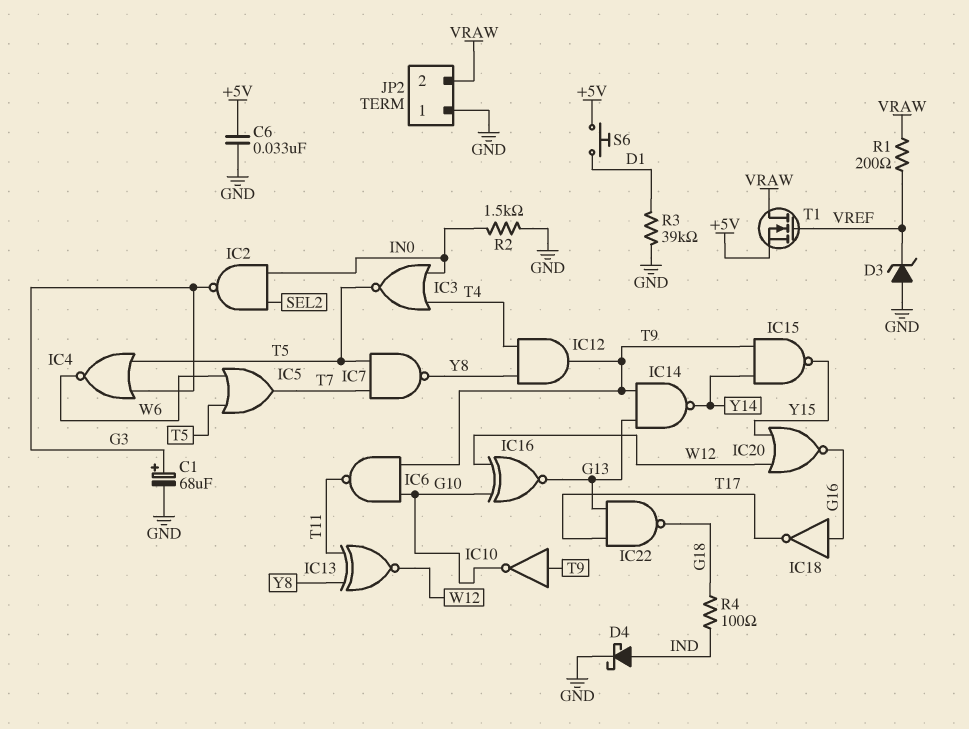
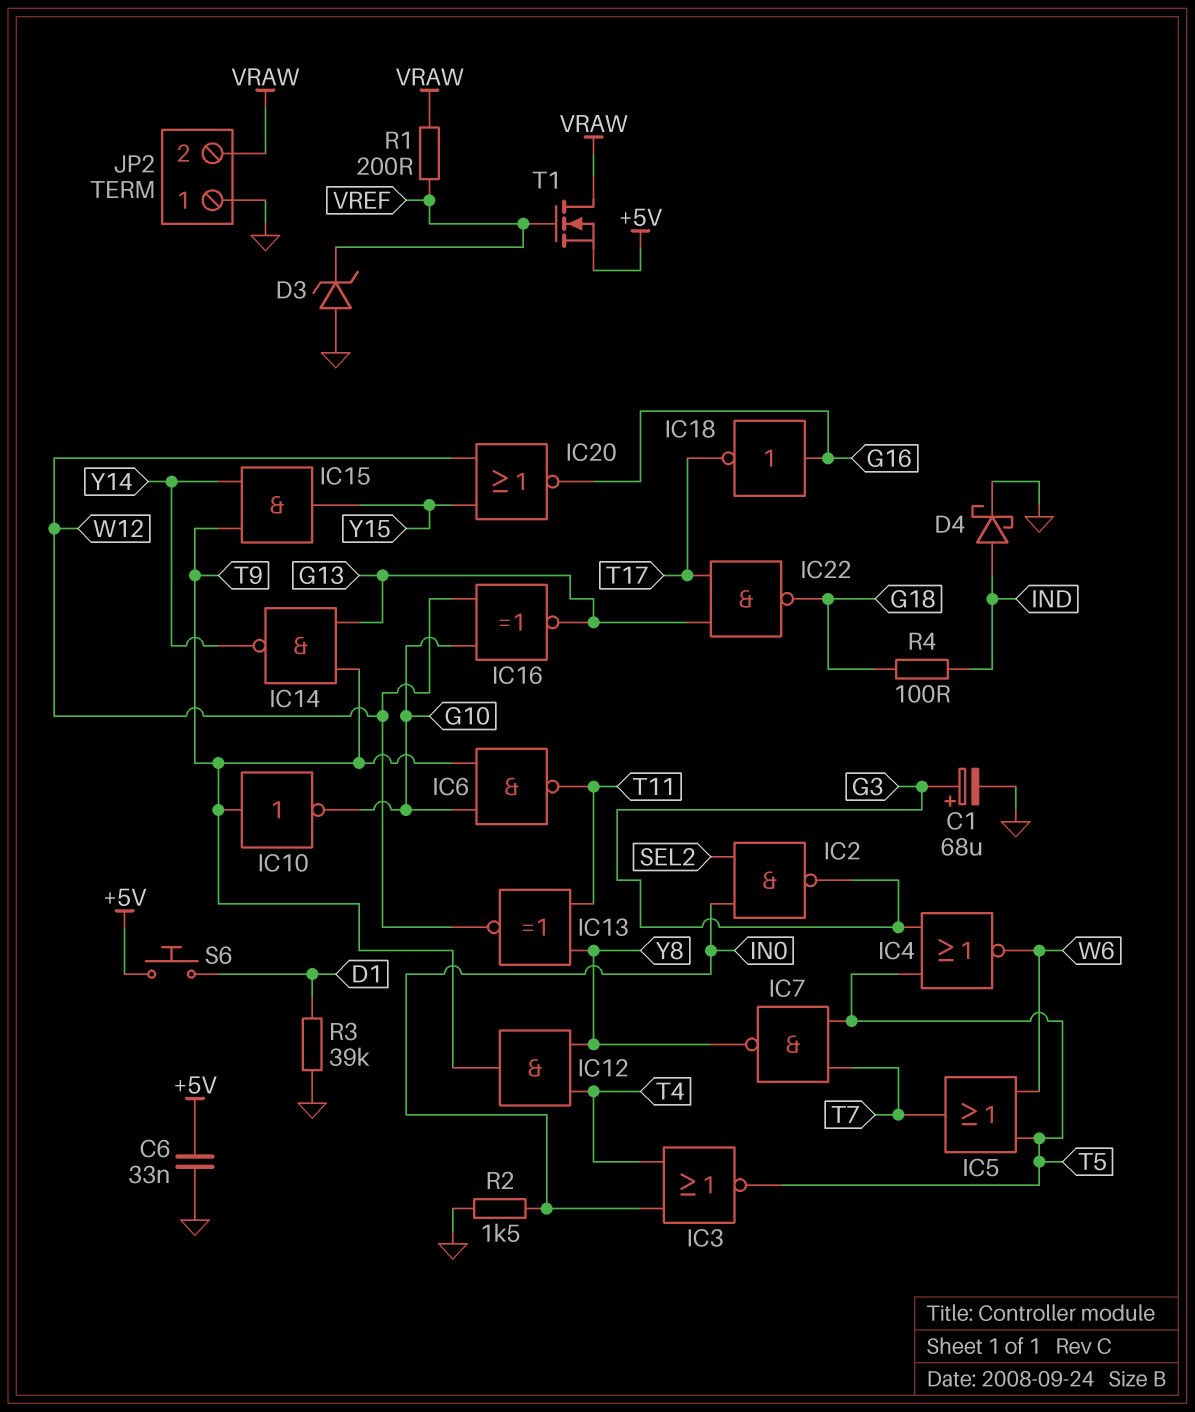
IC15: NAND (in T9, in Y14, out Y15) -> AND (in T9, in Y14, out Y15)

